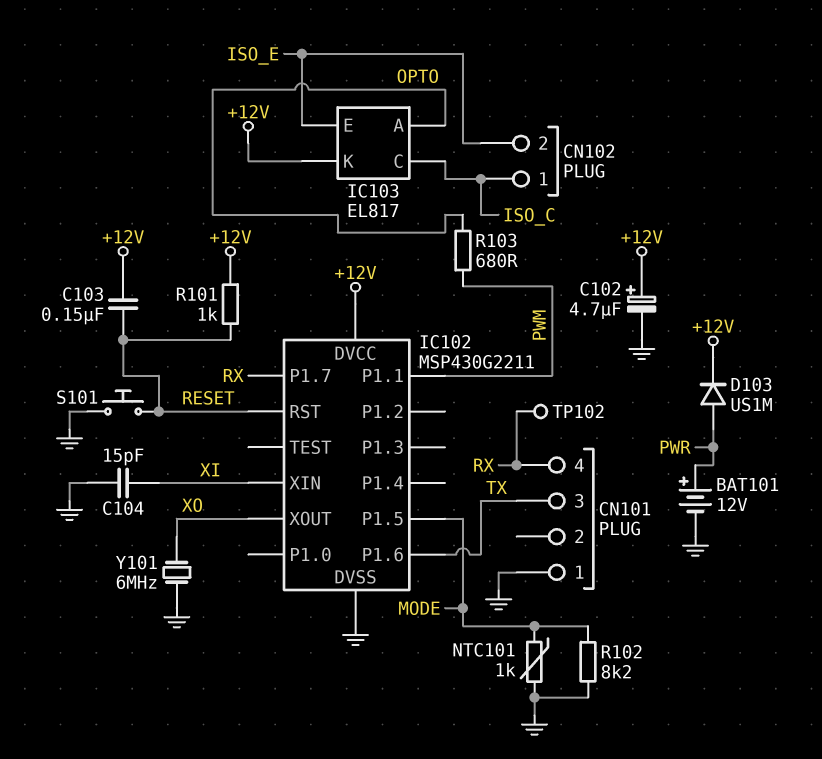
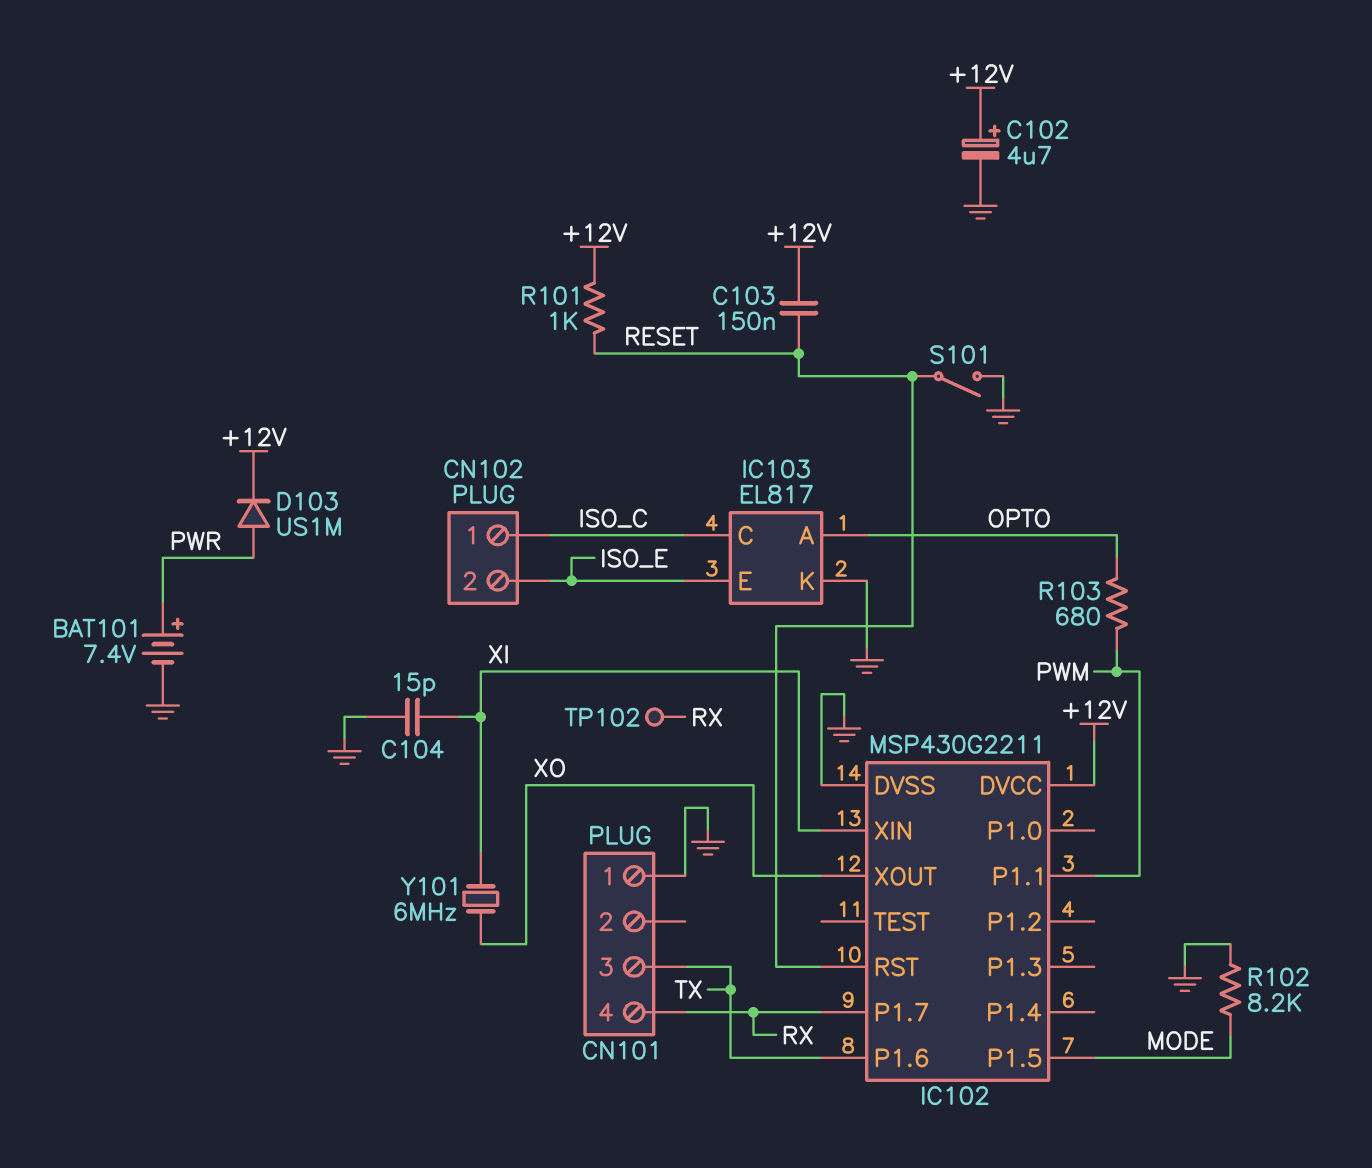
BAT101: 12V (plus PWR, minus GND) -> 7.4V (plus PWR, minus GND)
IC103 pin K: +12V -> GND
NTC101: 1k (GND, MODE) -> none
S101: button (GND, RESET) -> switch (GND, RESET)
Y101: 6MHz (GND, XO) -> 6MHz (XI, XO)

